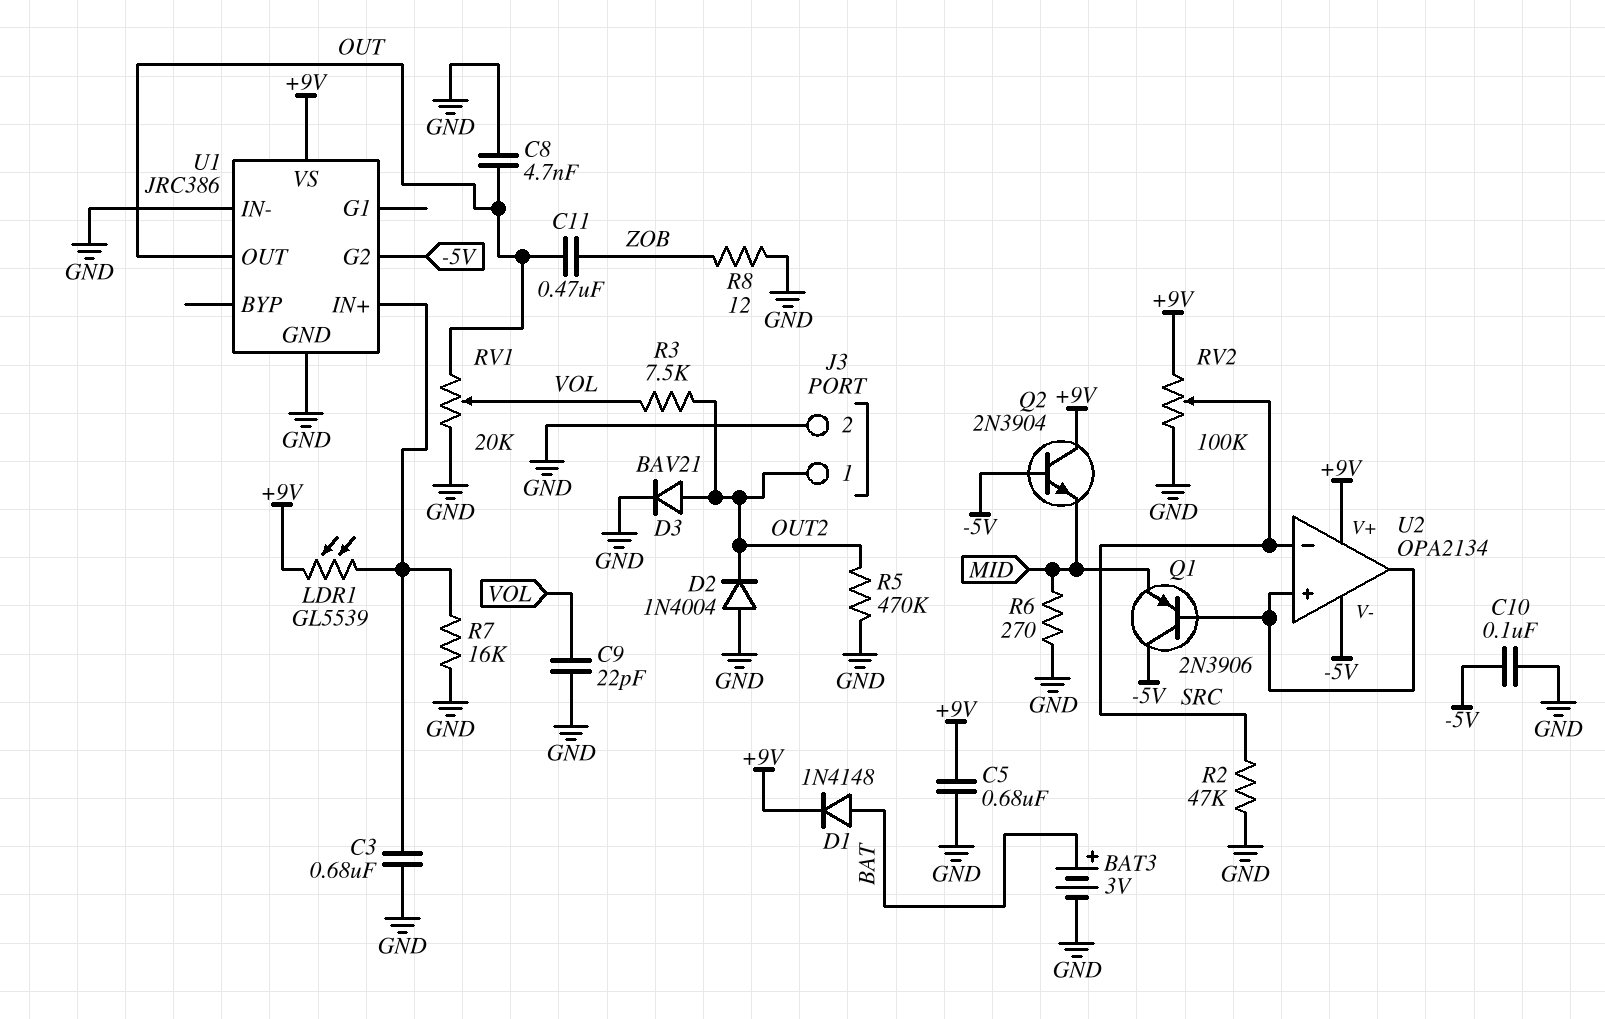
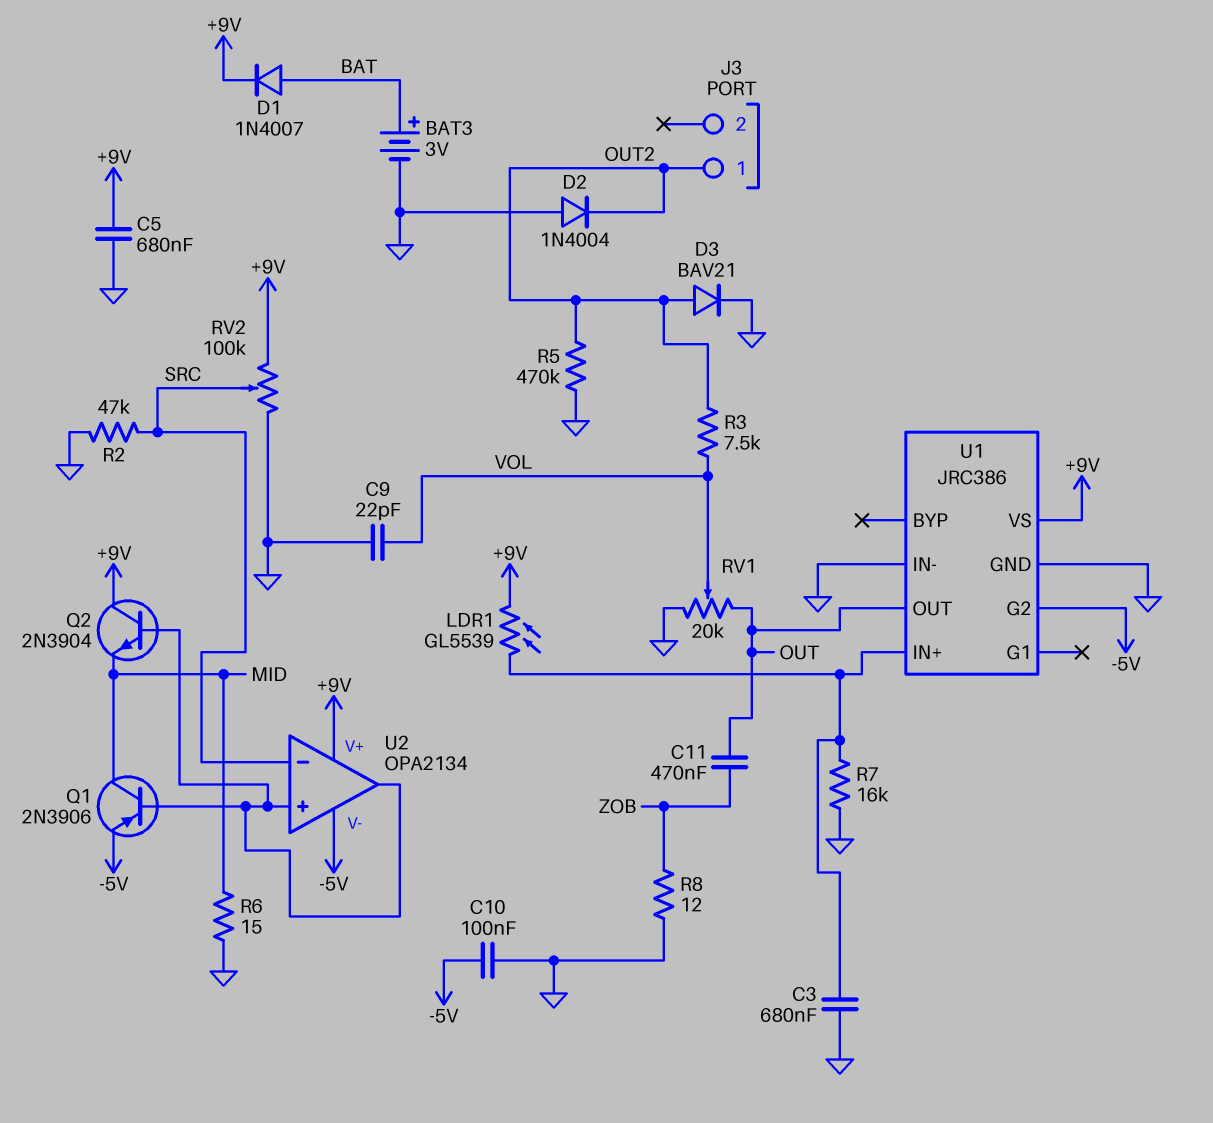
C8: 4.7nF (GND, OUT) -> none
D1: diode 1N4148 (A BAT, K +9V) -> diode 1N4007 (A BAT, K +9V)
J3 pin 2: GND -> none
Q1: PNP 2N3906 (B U2/in+, C -5V, E MID) -> PNP 2N3906 (B U2/in+, C MID, E -5V)
Q2: NPN 2N3904 (B -5V, C +9V, E MID) -> NPN 2N3904 (B U2/in+, C +9V, E MID)
R6: 270 (GND, MID) -> 15 (GND, MID)

